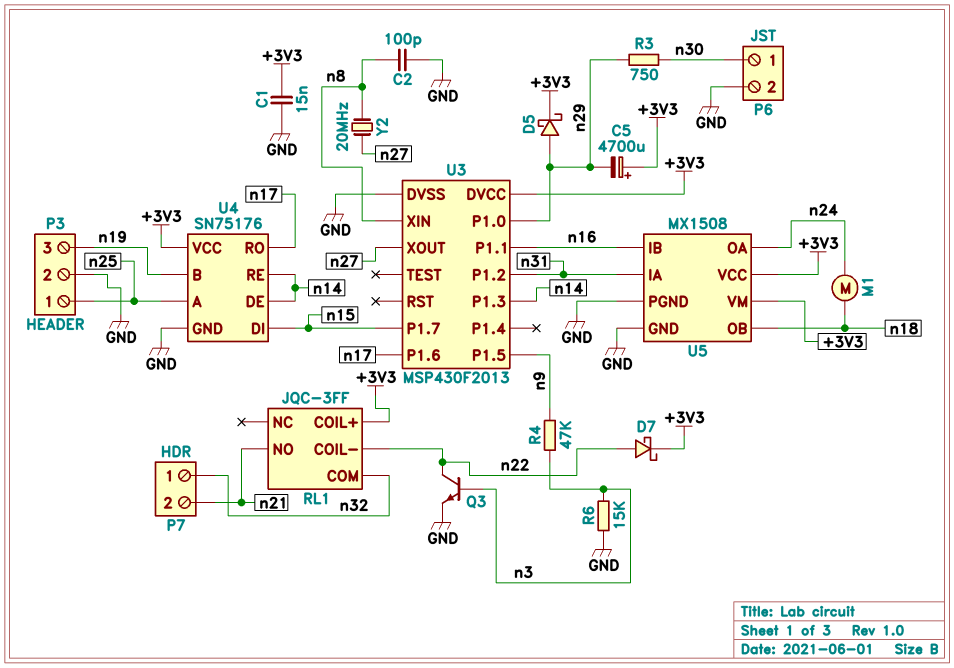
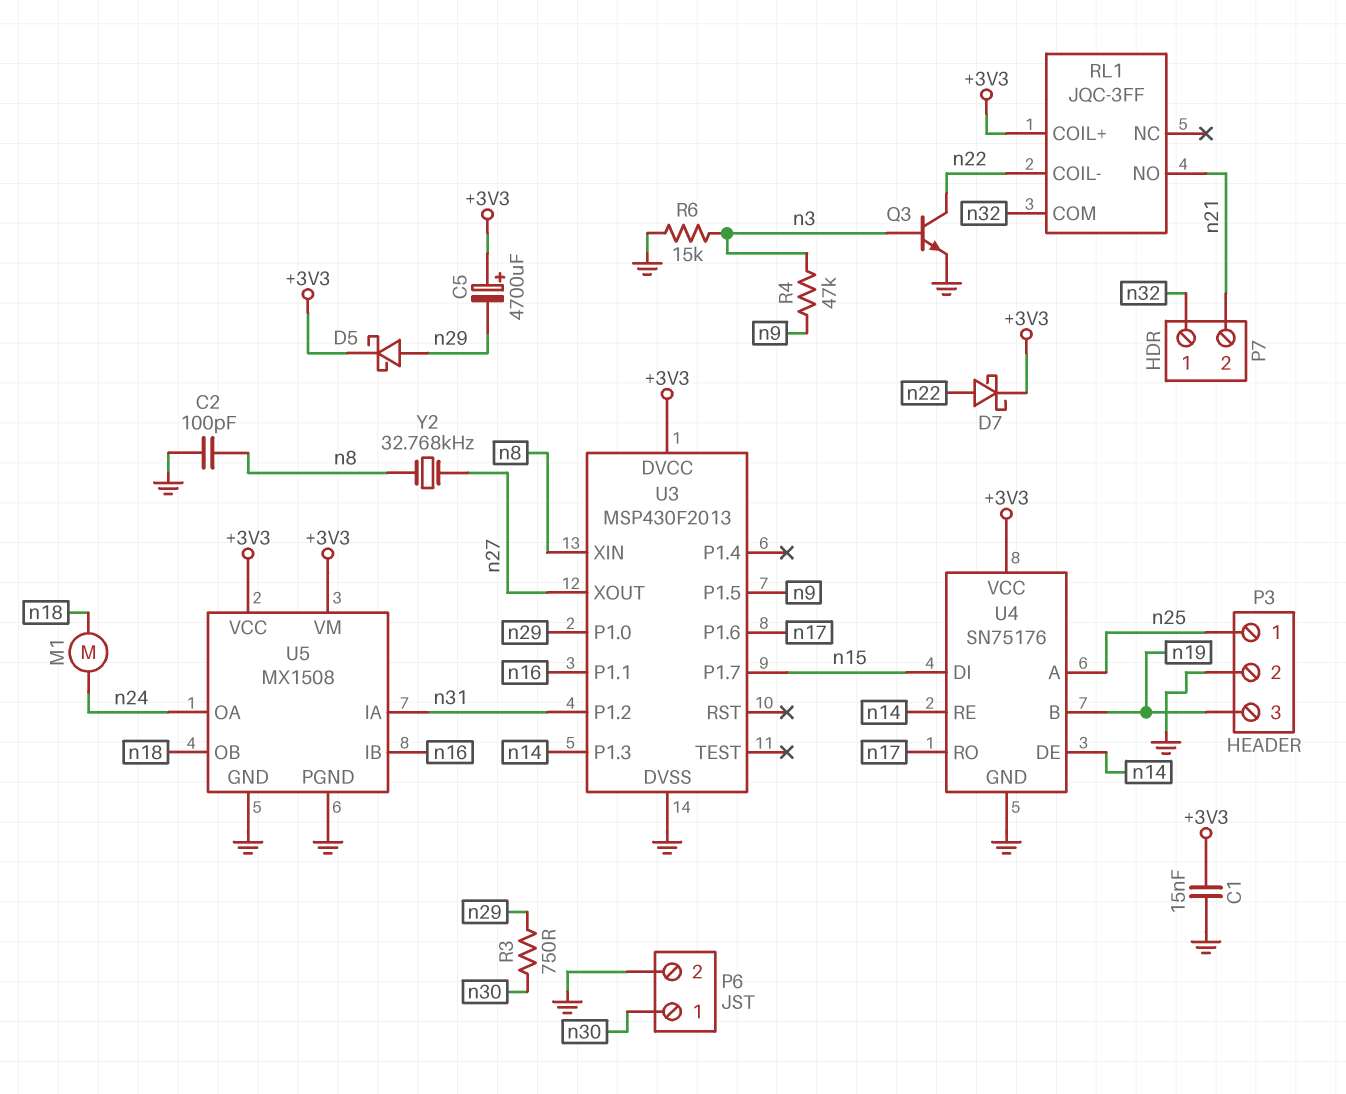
Y2: 20MHz (n8, n27) -> 32.768kHz (n8, n27)

